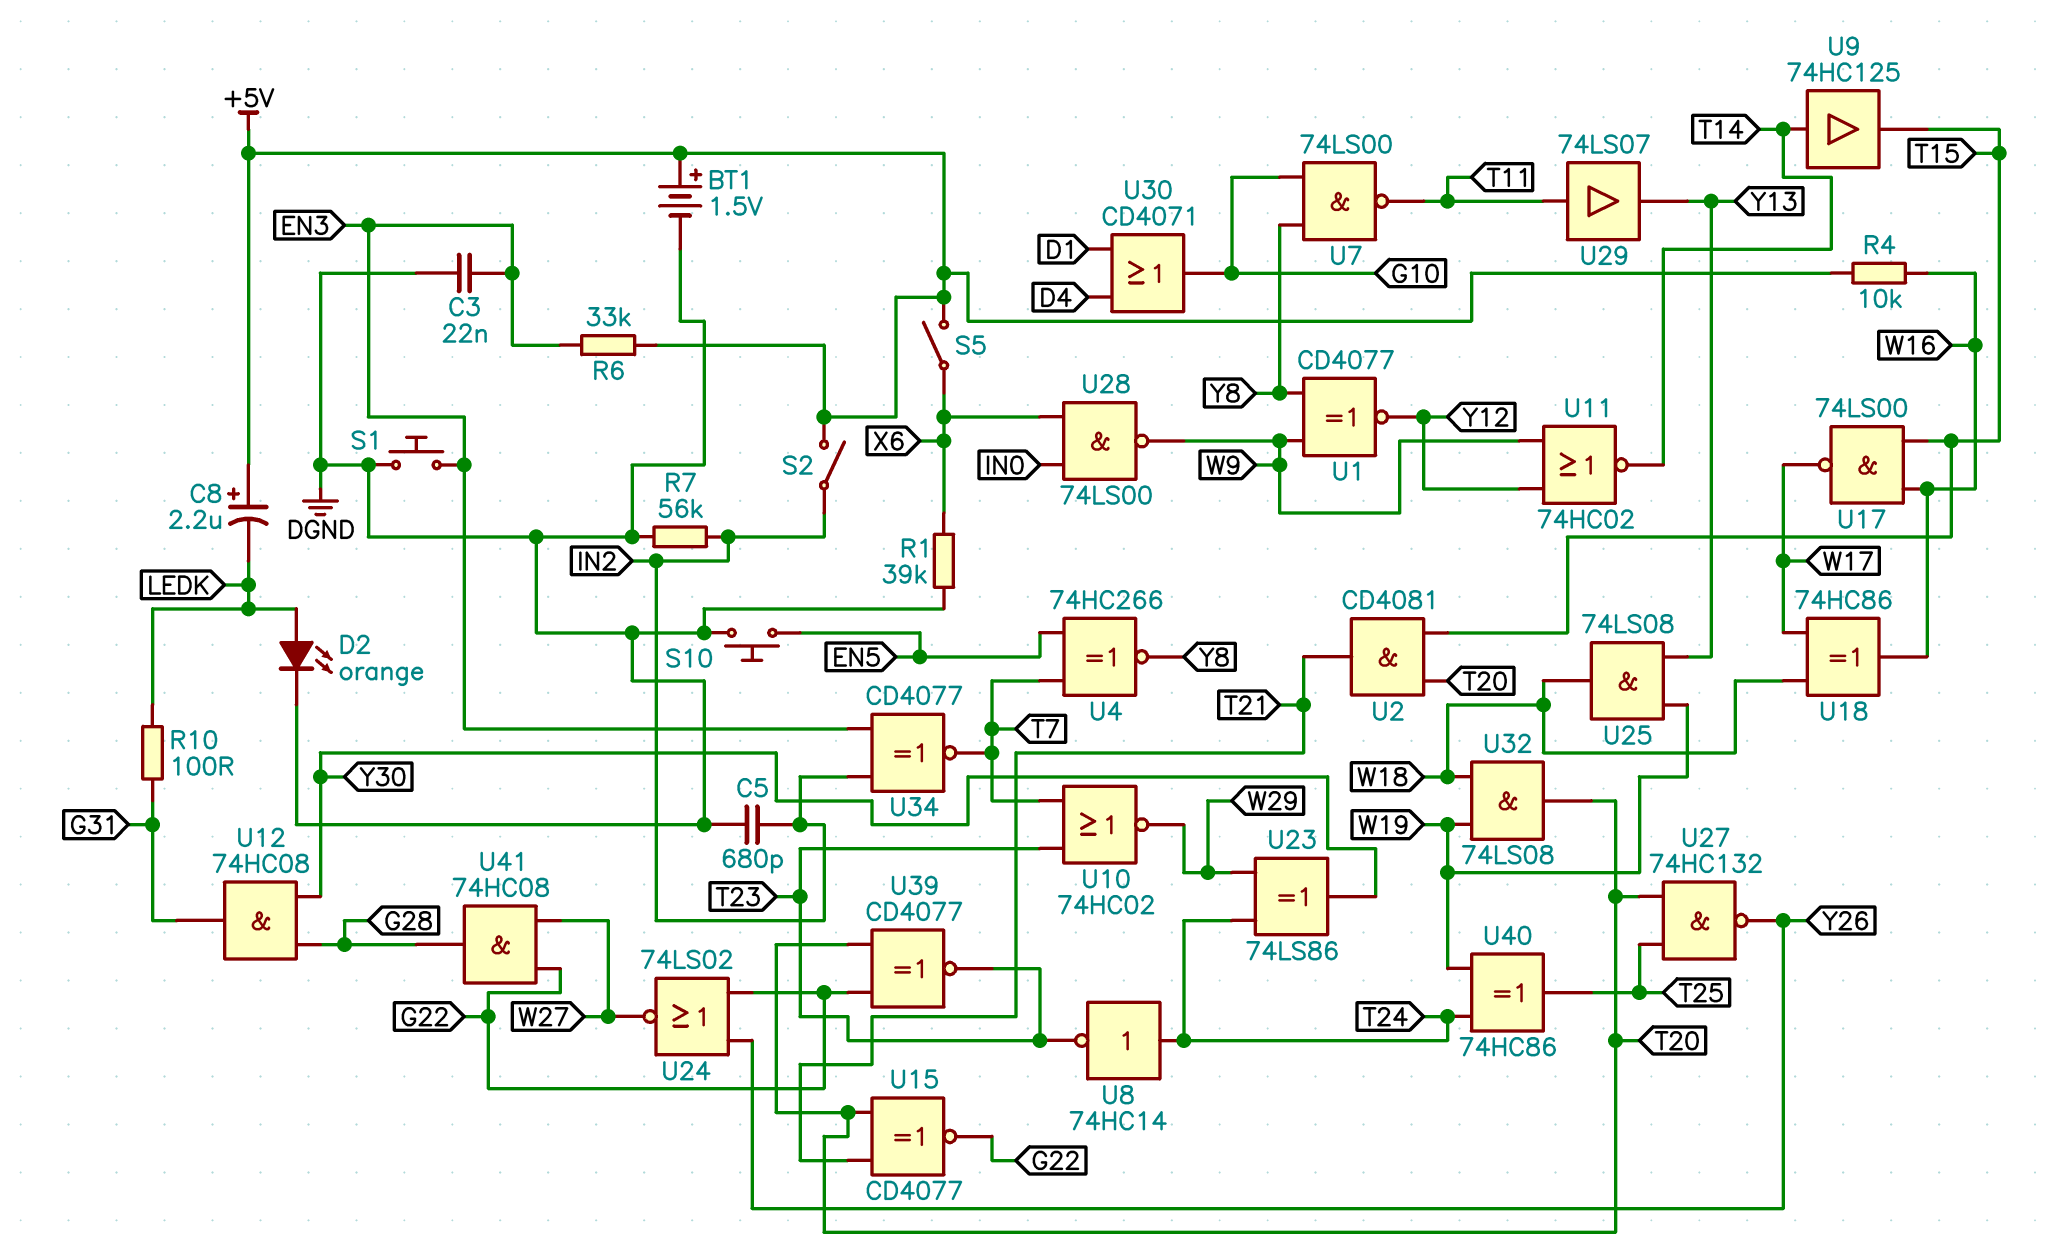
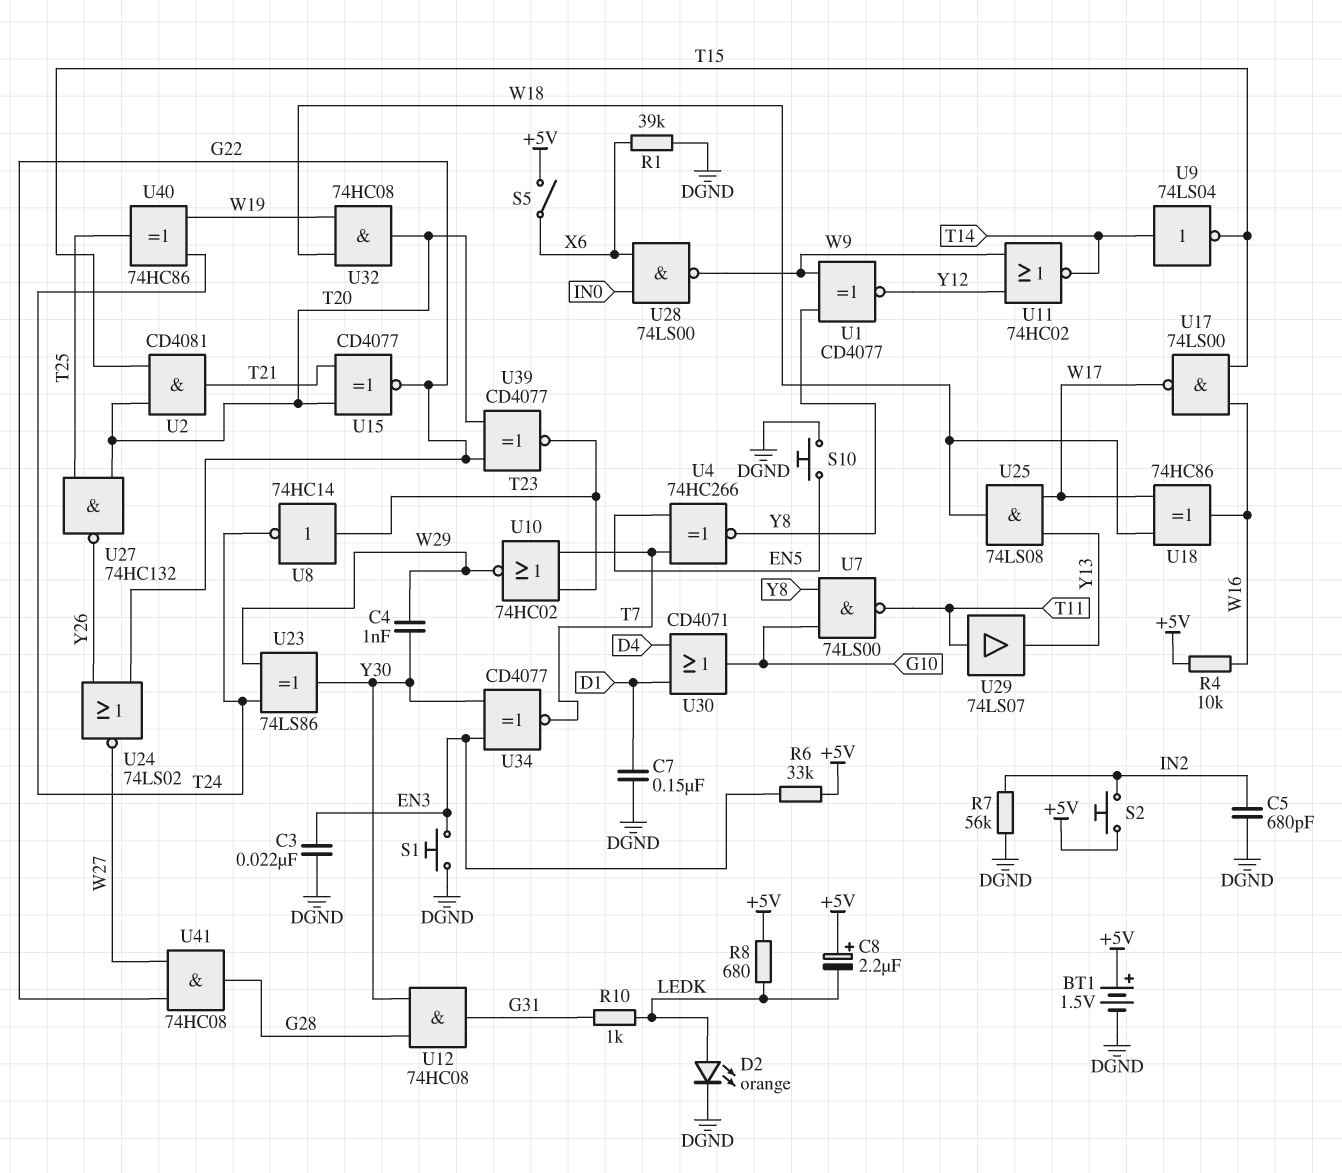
C4: none -> 1nF (W29, Y30)
C7: none -> 150nF (D1, DGND)
R8: none -> 680 (+5V, LEDK)
R10: 100 (G31, LEDK) -> 1k (G31, LEDK)
S2: switch (+5V, IN2) -> button (+5V, IN2)
U8: NOT 74HC14 (in T24, out T23) -> NOT 74HC14 (in T23, out T24)
U9: buffer 74HC125 (in T14, out T15) -> NOT 74LS04 (in T14, out T15)
U25: AND 74LS08 (in W19, in Y13, out W18) -> AND 74LS08 (in W17, in Y13, out W18)
U32: AND 74LS08 (in W18, in W19, out T20) -> AND 74HC08 (in W18, in W19, out T20)
U34: XNOR CD4077 (in EN3, in IN2, out T7) -> XNOR CD4077 (in EN3, in Y30, out T7)

